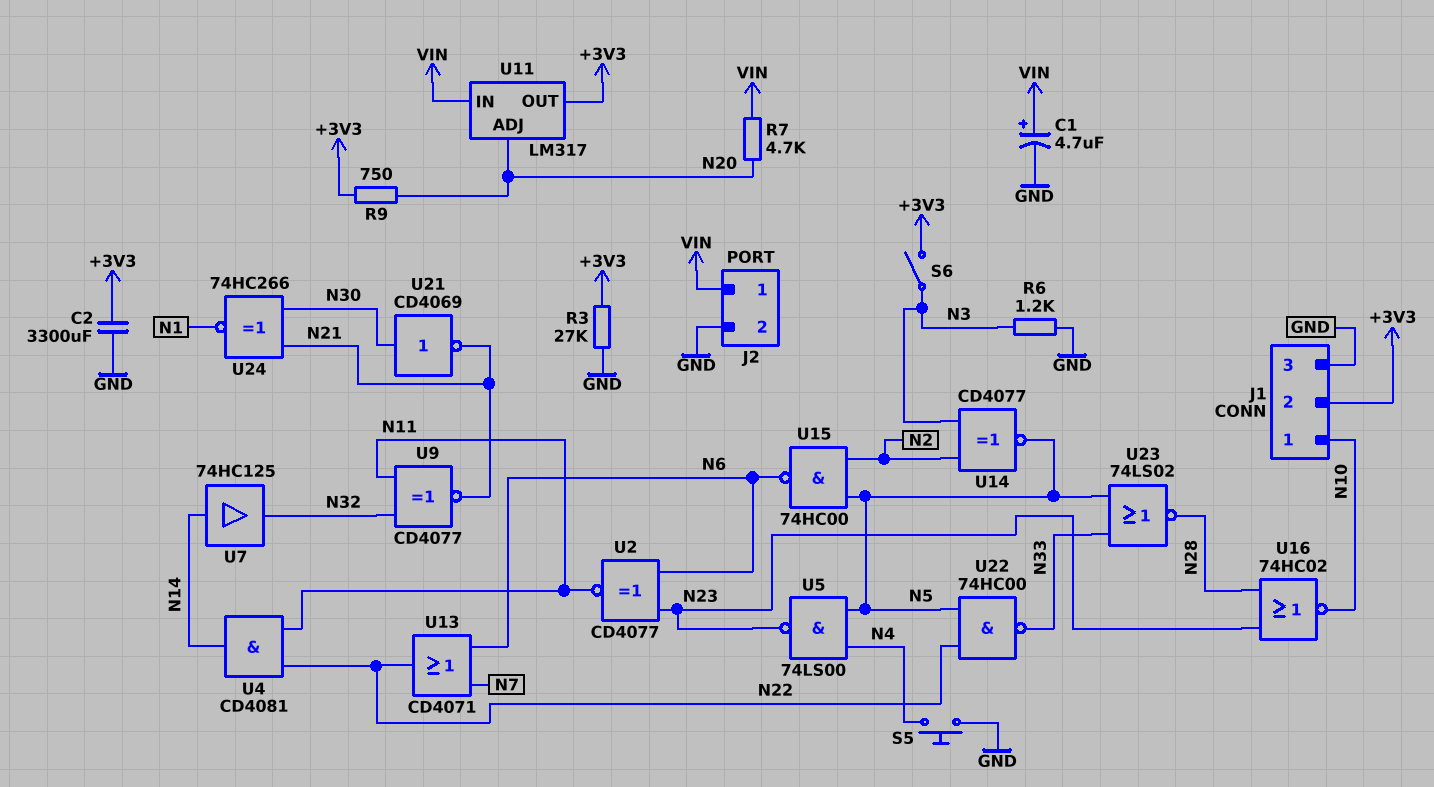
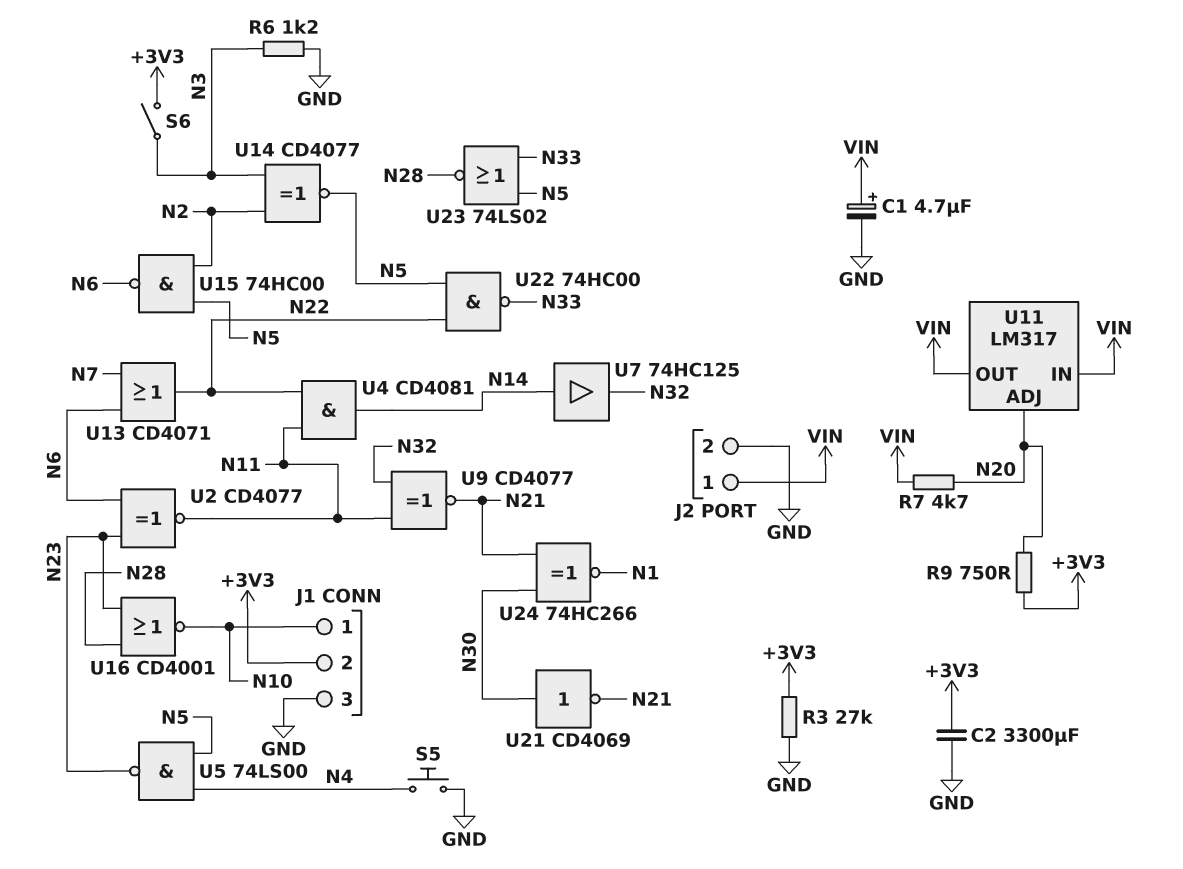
U11 pin OUT: +3V3 -> VIN
U16: NOR 74HC02 (in N23, in N28, out N10) -> NOR CD4001 (in N23, in N28, out N10)

